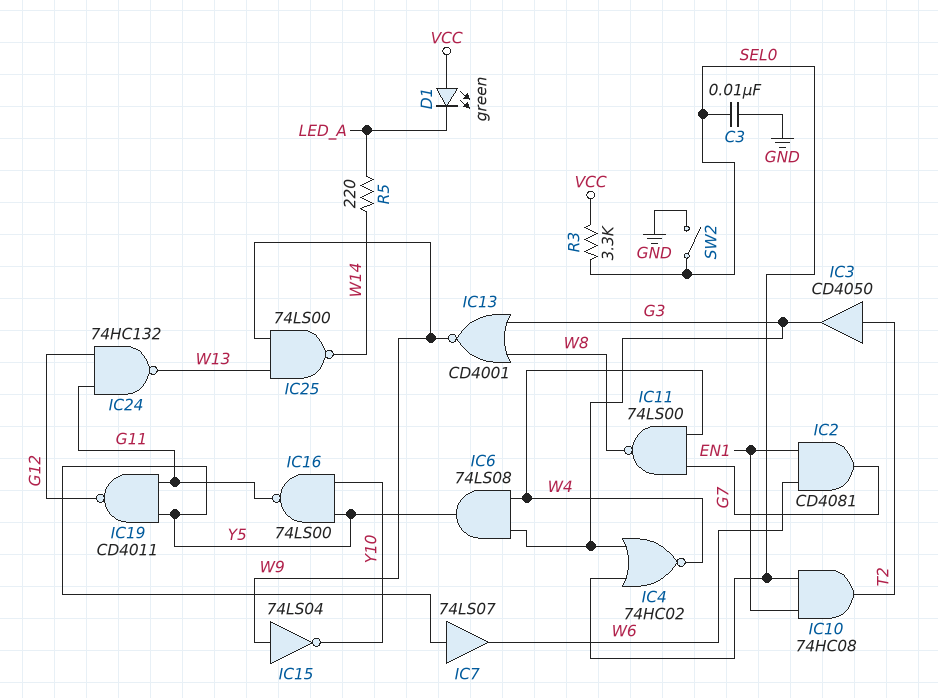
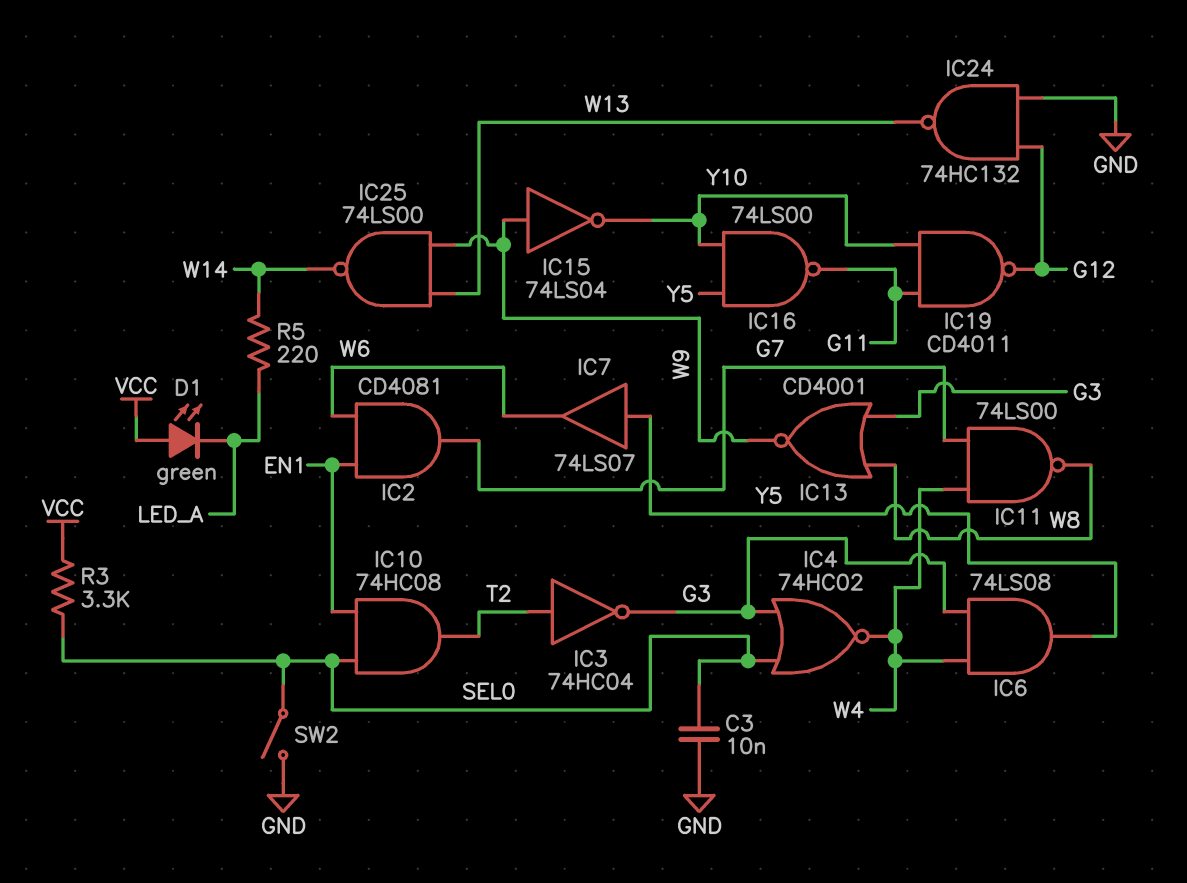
IC3: buffer CD4050 (in T2, out G3) -> NOT 74HC04 (in T2, out G3)
IC19: NAND CD4011 (in G11, in Y5, out G12) -> NAND CD4011 (in G11, in Y10, out G12)
IC24: NAND 74HC132 (in G11, in G12, out W13) -> NAND 74HC132 (in G12, in GND, out W13)

